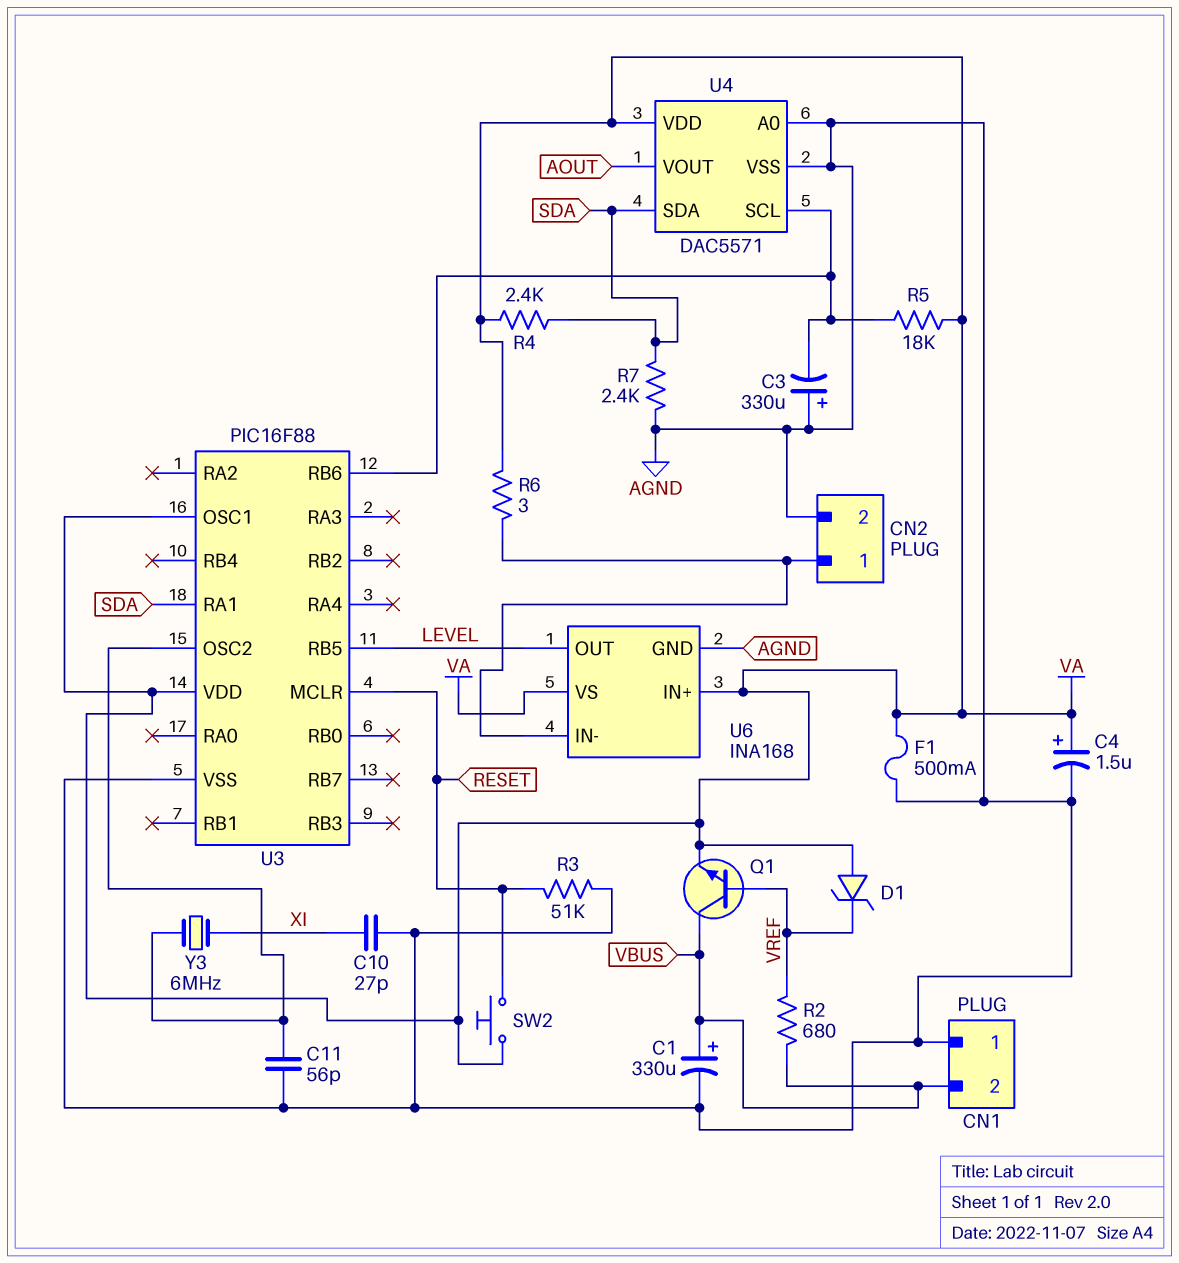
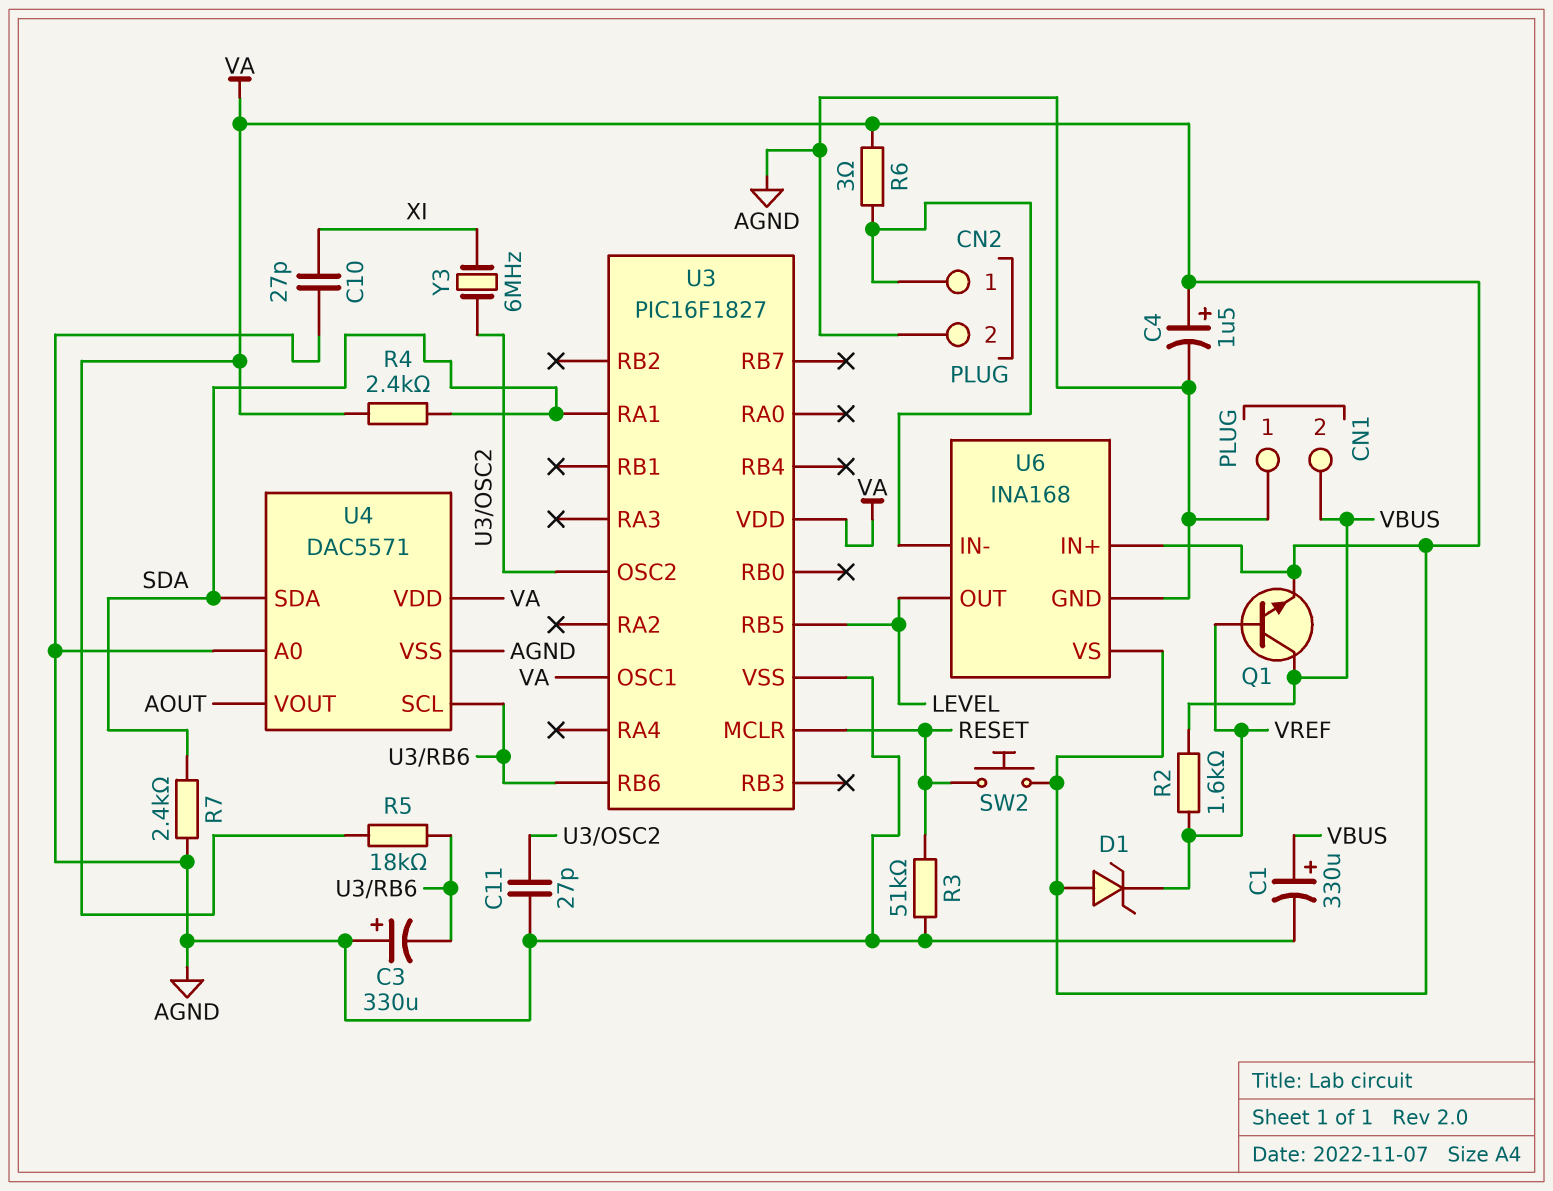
C11: 56pF (AGND, U3/OSC2) -> 27pF (AGND, U3/OSC2)
F1: 500mA (AGND, VA) -> none
R2: 680 (VBUS, VREF) -> 1.6k (VBUS, VREF)
U3: PIC16F88 -> PIC16F1827

